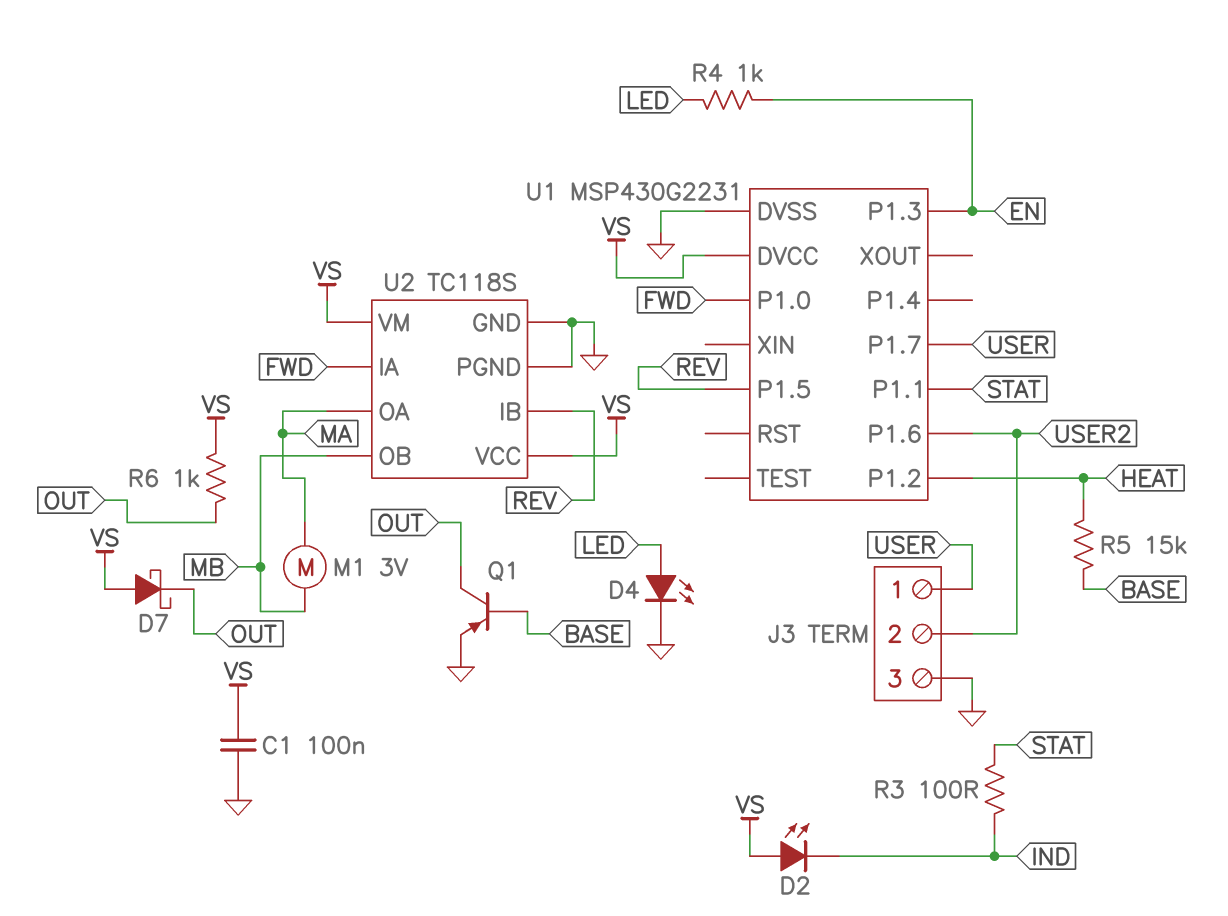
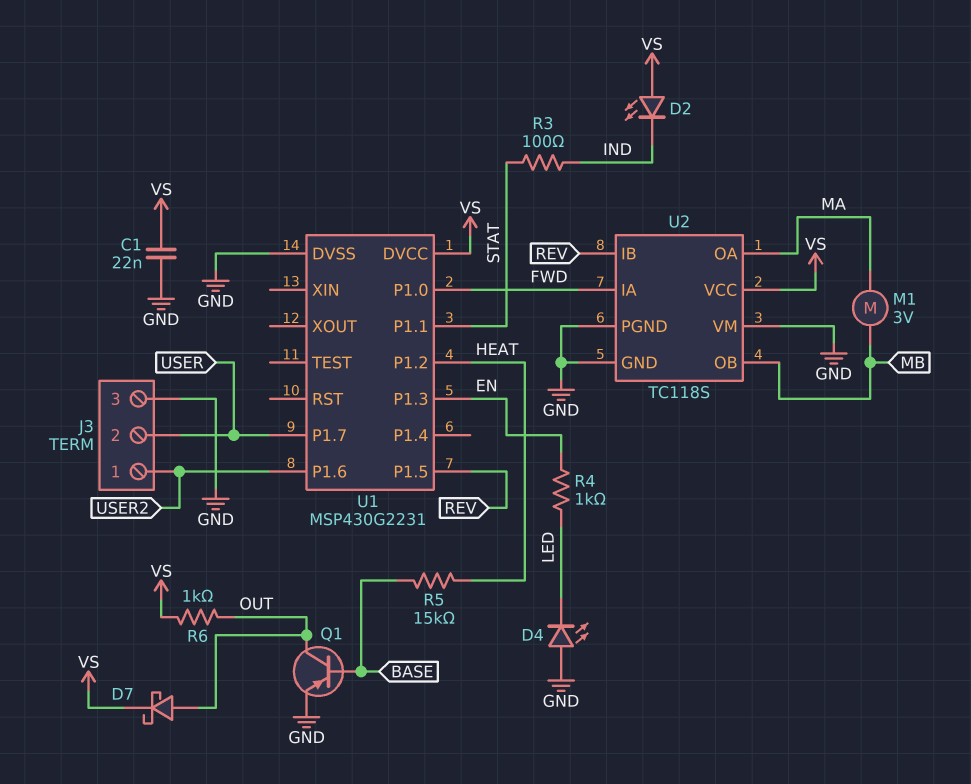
C1: 100nF (GND, VS) -> 22nF (GND, VS)
D4: LED (A LED, K GND) -> LED (A GND, K LED)
D7: schottky (A VS, K OUT) -> schottky (A OUT, K VS)
J3 pin 1: USER -> USER2
J3 pin 2: USER2 -> USER
U2 pin VM: VS -> GND

